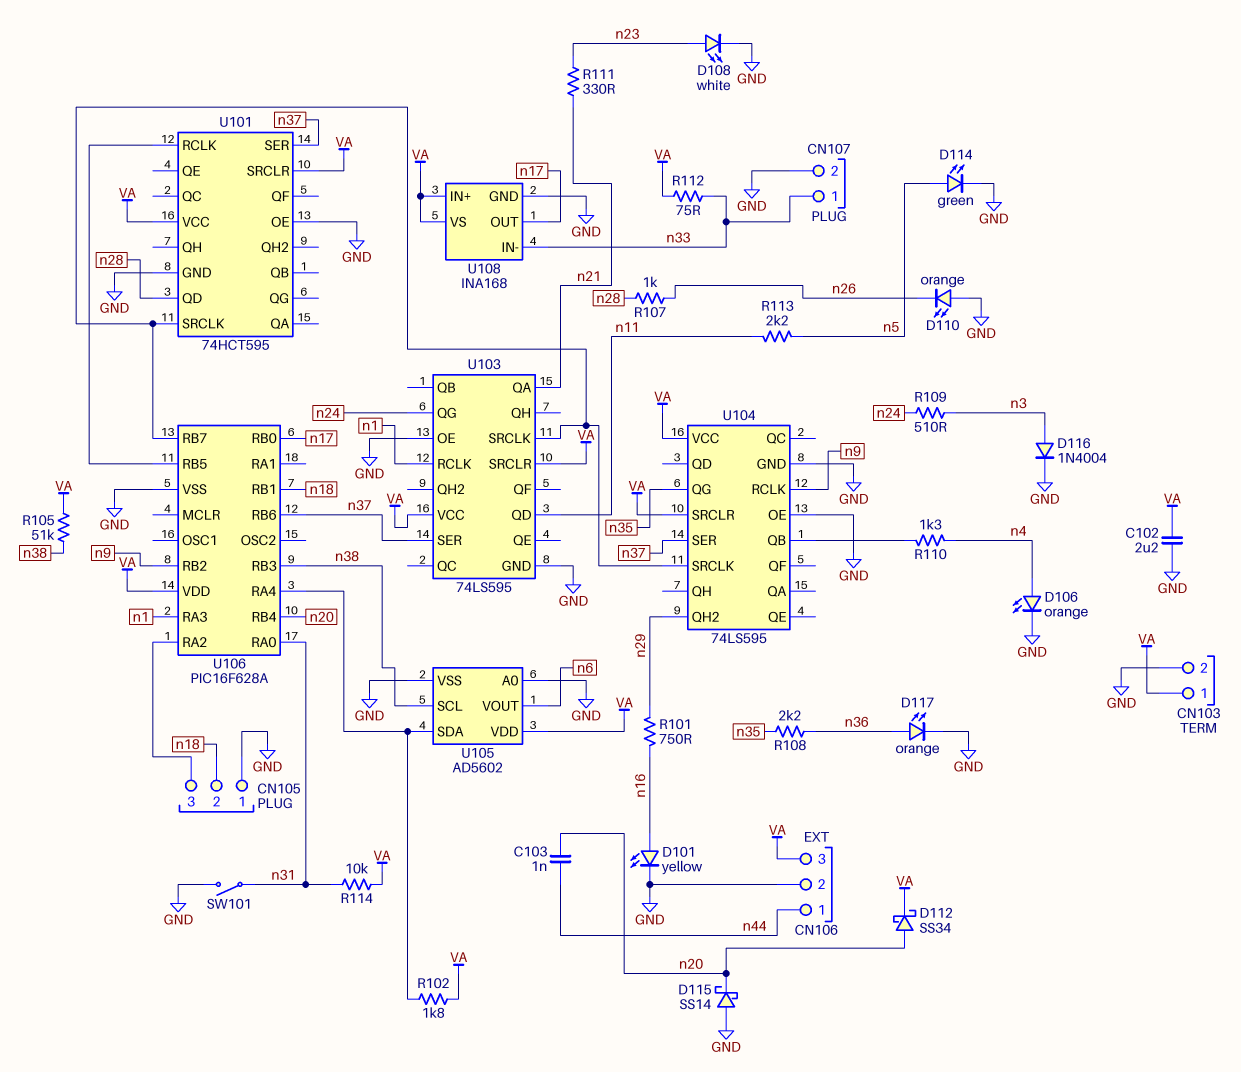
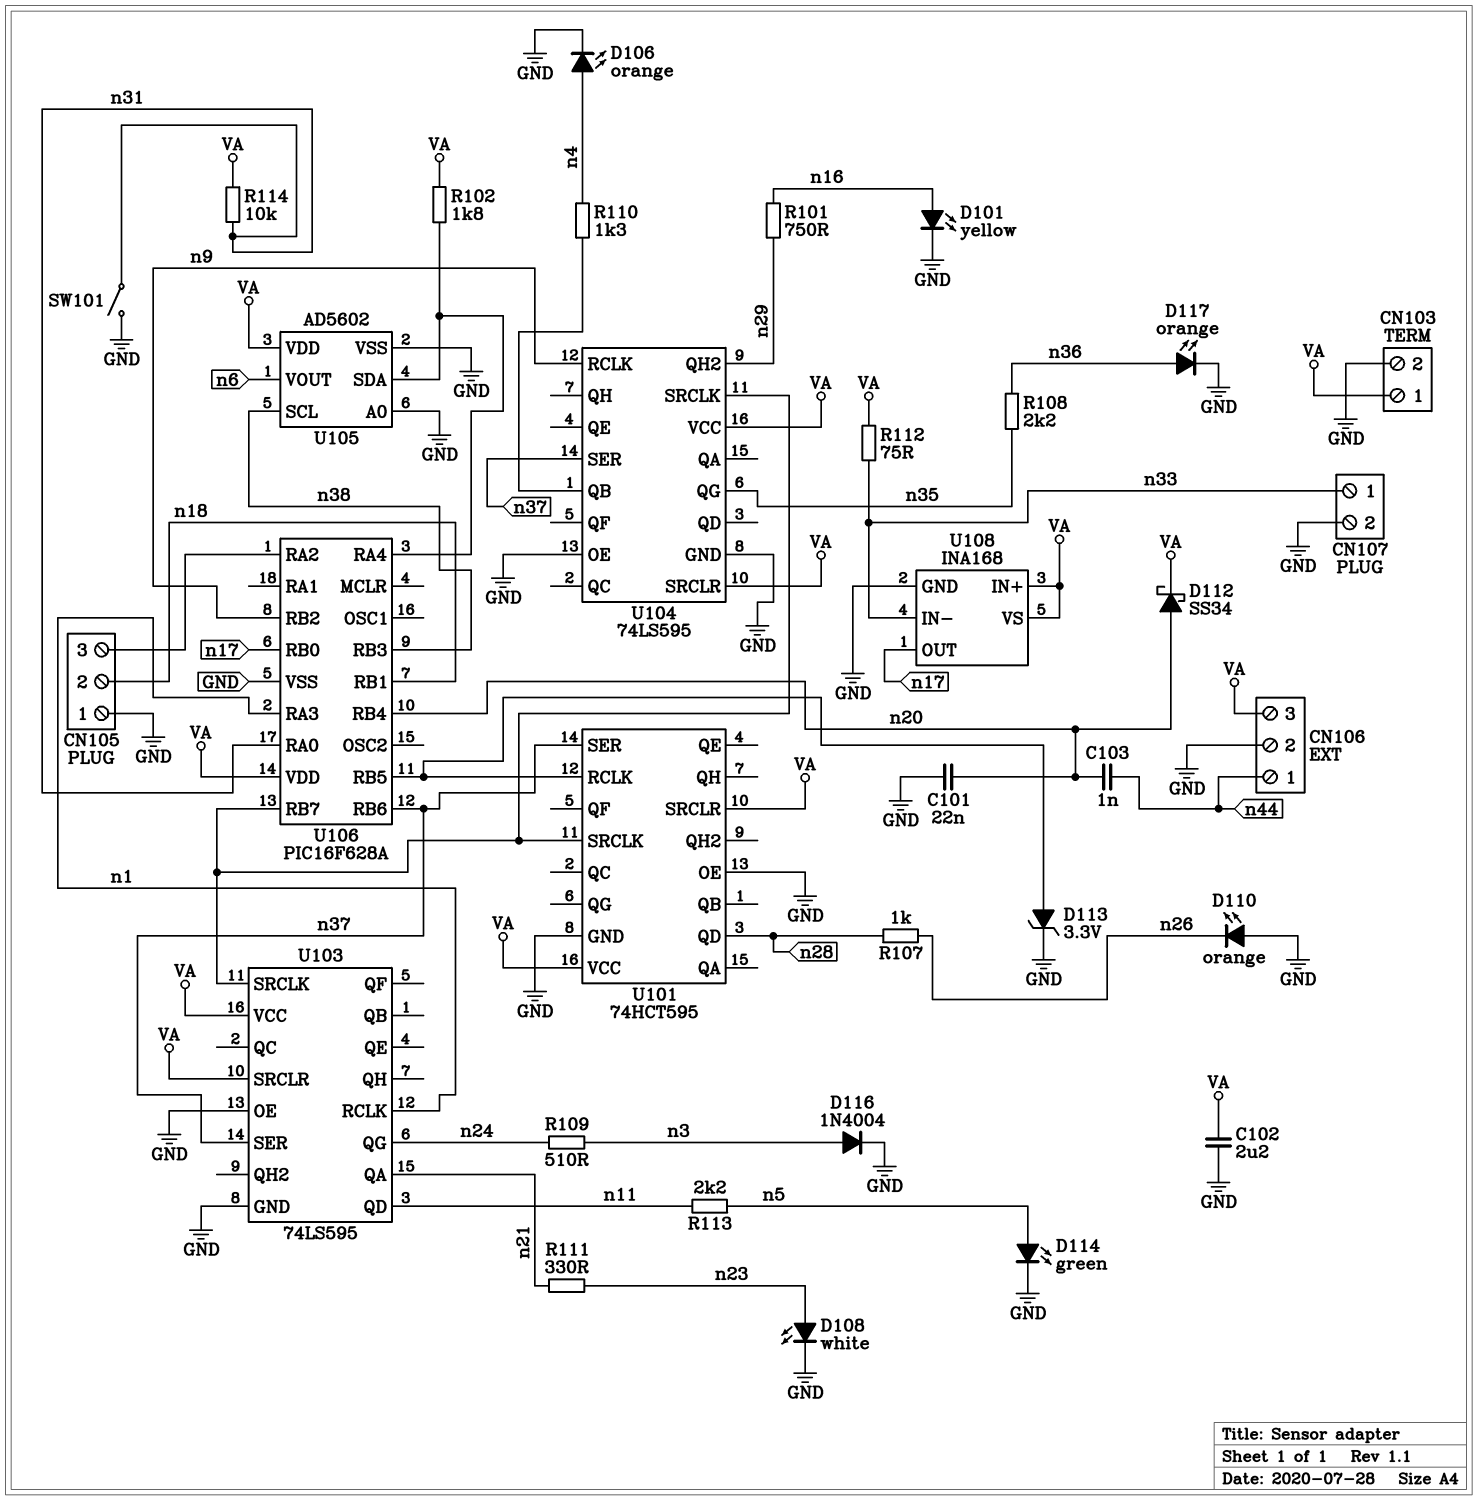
C101: none -> 22nF (GND, n20)
D113: none -> zener 3.3V (A U101/RCLK, K GND)
D115: schottky SS14 (A GND, K n20) -> none
R105: 51k (VA, n38) -> none

